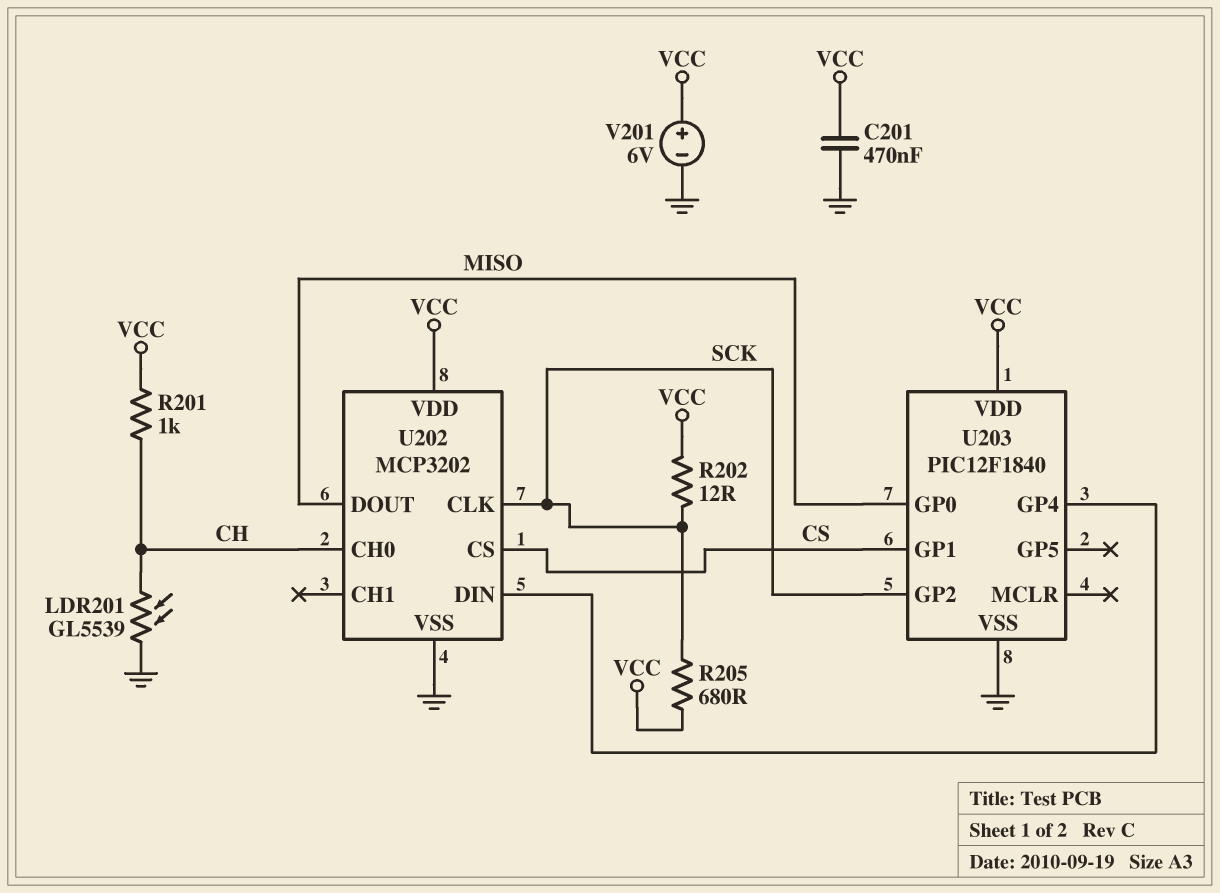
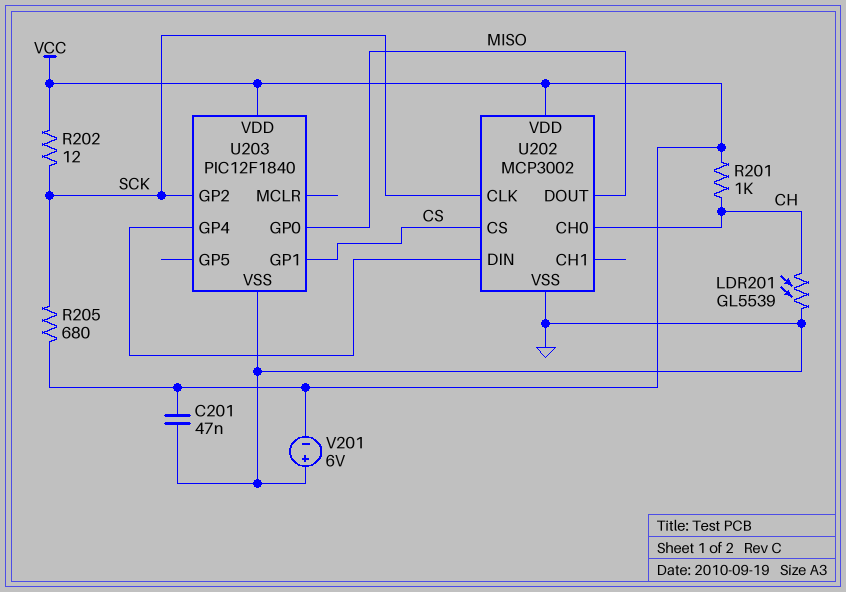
C201: 470nF (GND, VCC) -> 47nF (GND, VCC)
U202: MCP3202 -> MCP3002
V201: 6V (plus VCC, minus GND) -> 6V (plus GND, minus VCC)

